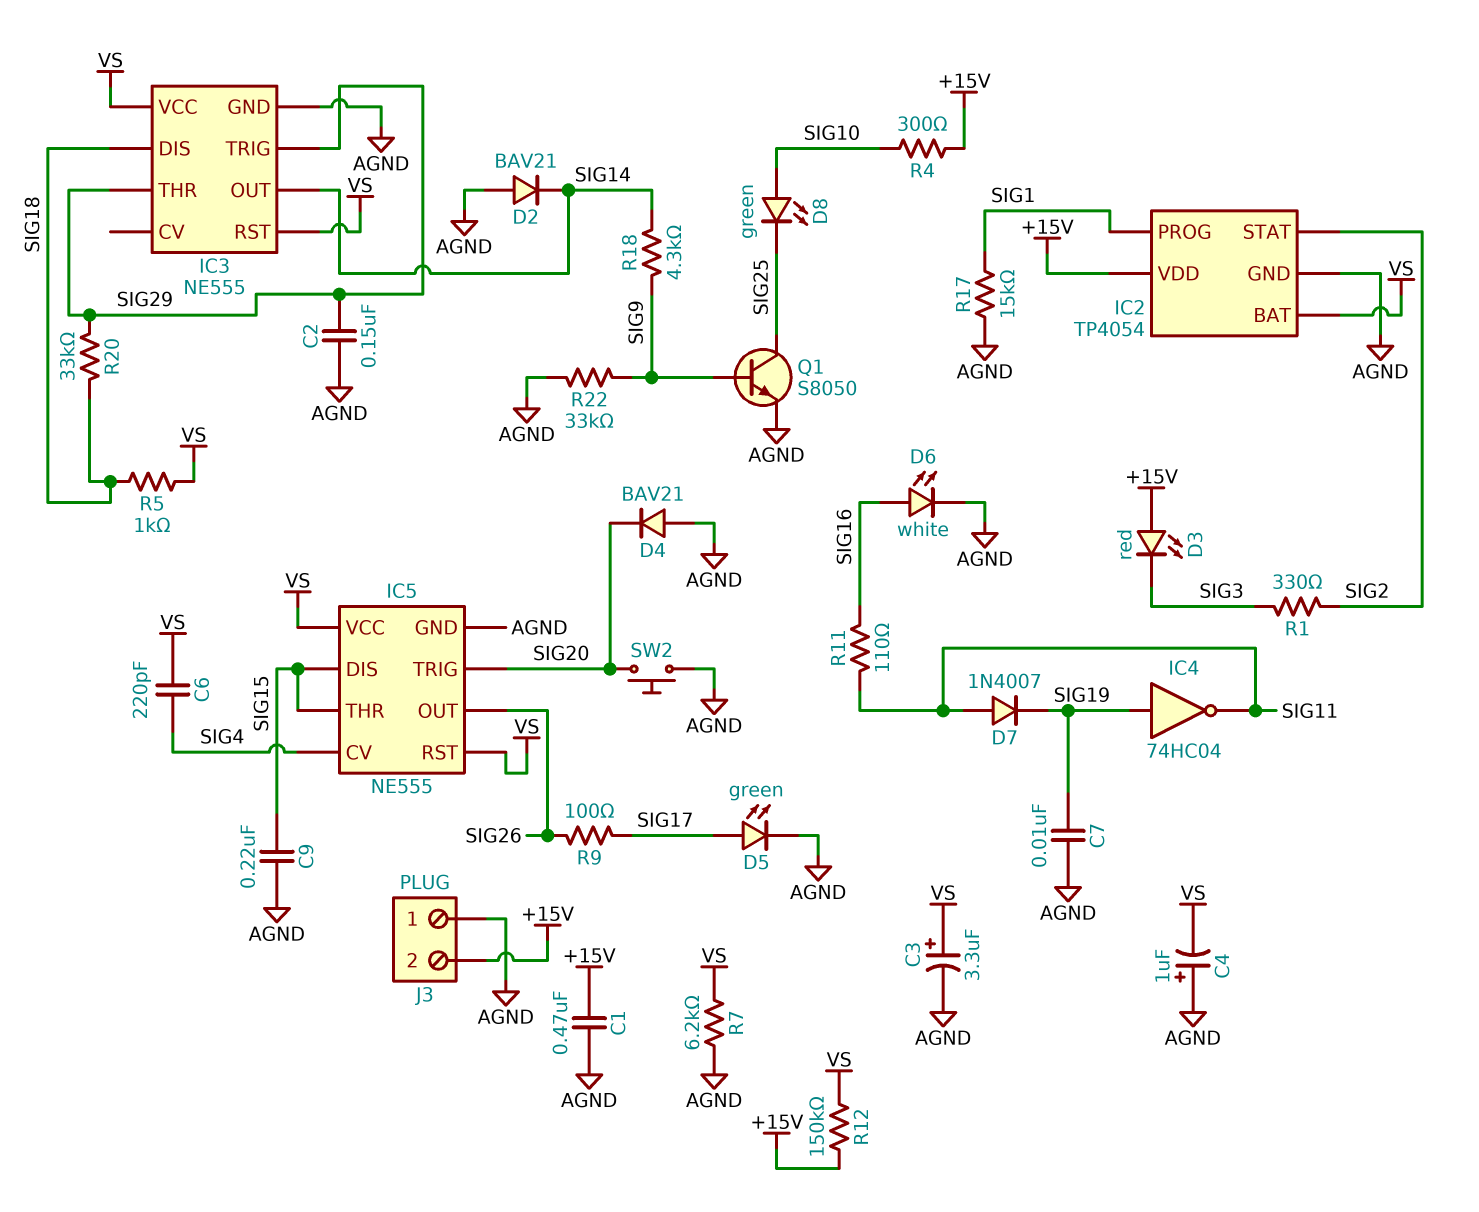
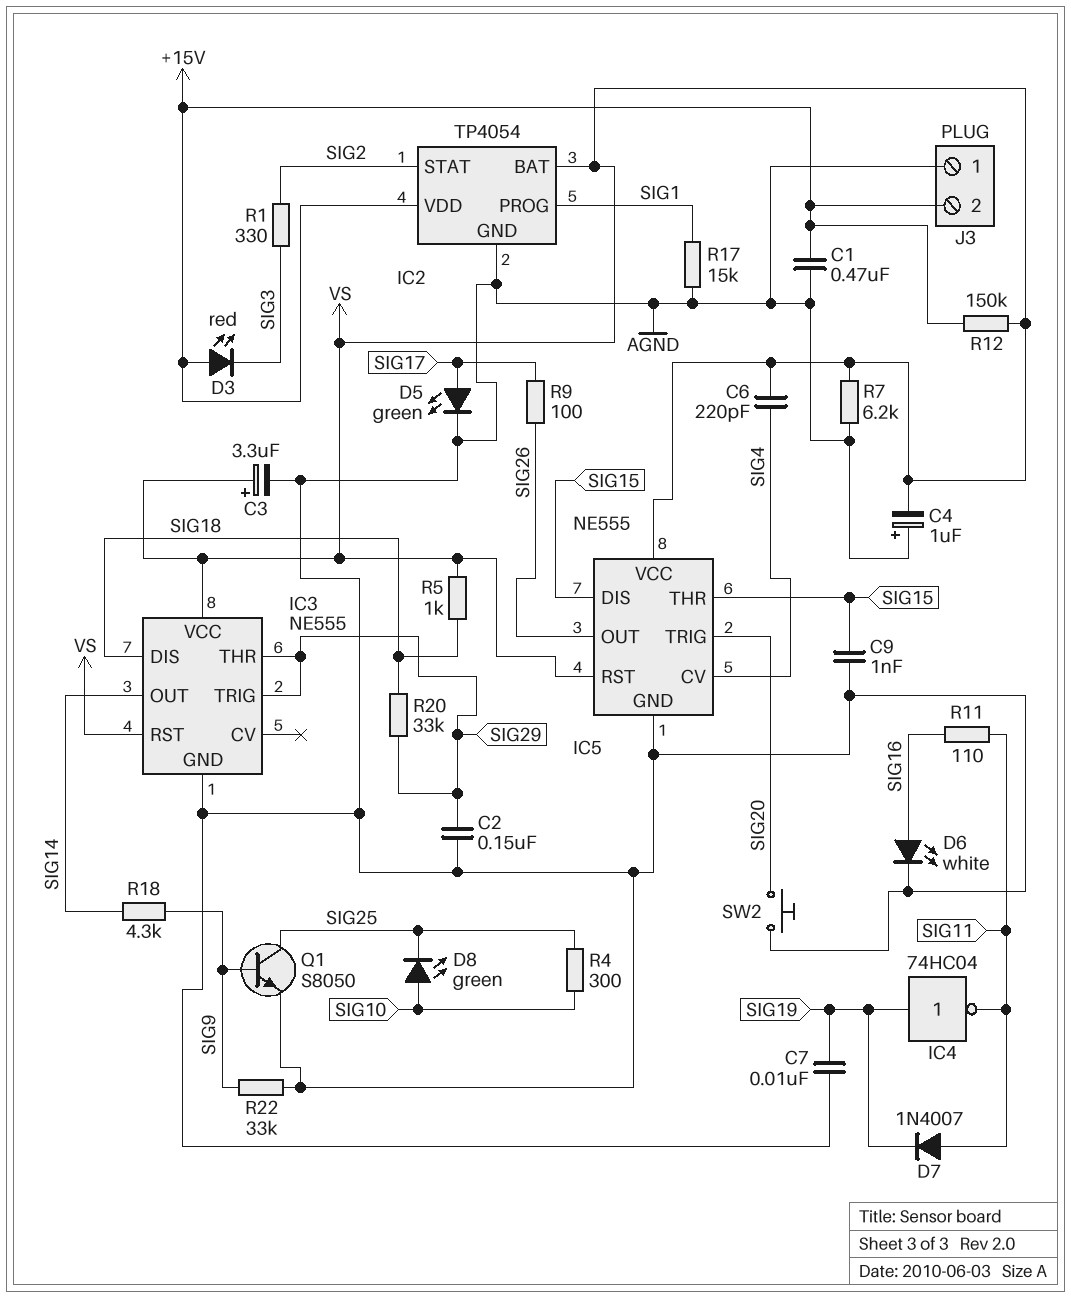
C9: 220nF (AGND, SIG15) -> 1nF (AGND, SIG15)
D2: diode BAV21 (A AGND, K SIG14) -> none
D4: diode BAV21 (A AGND, K SIG20) -> none
R4: 300 (+15V, SIG10) -> 300 (SIG10, SIG25)

